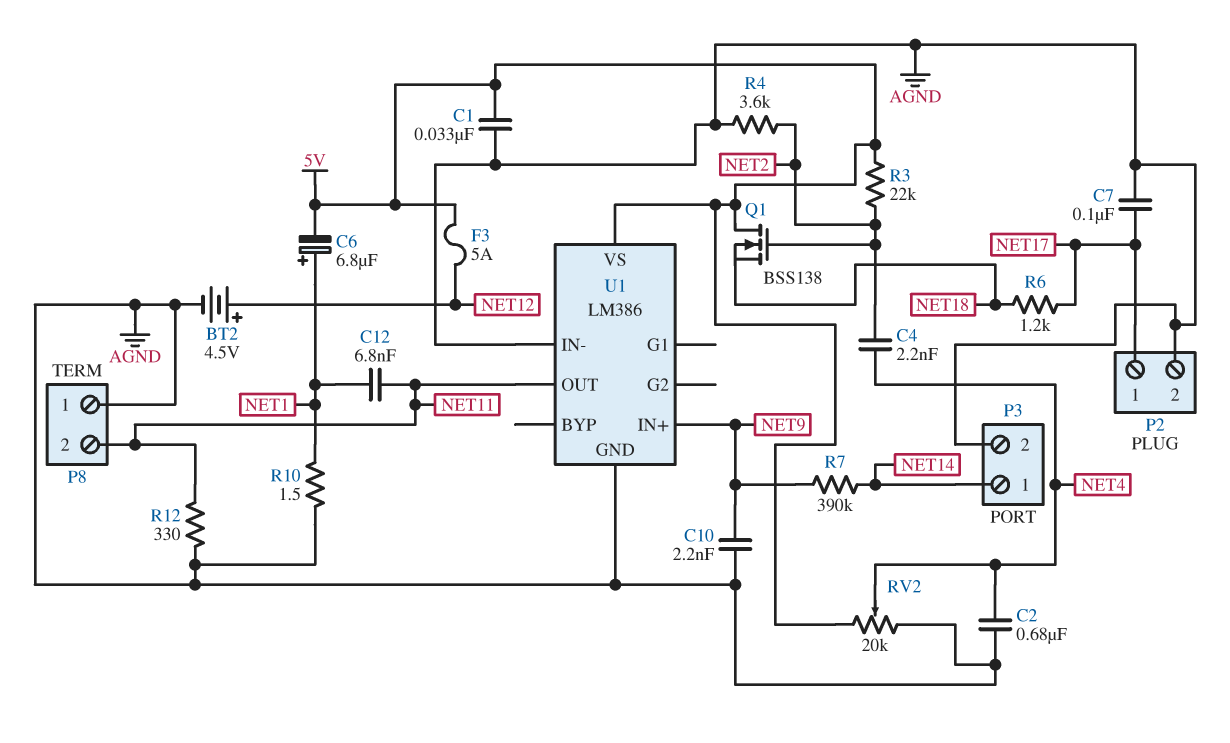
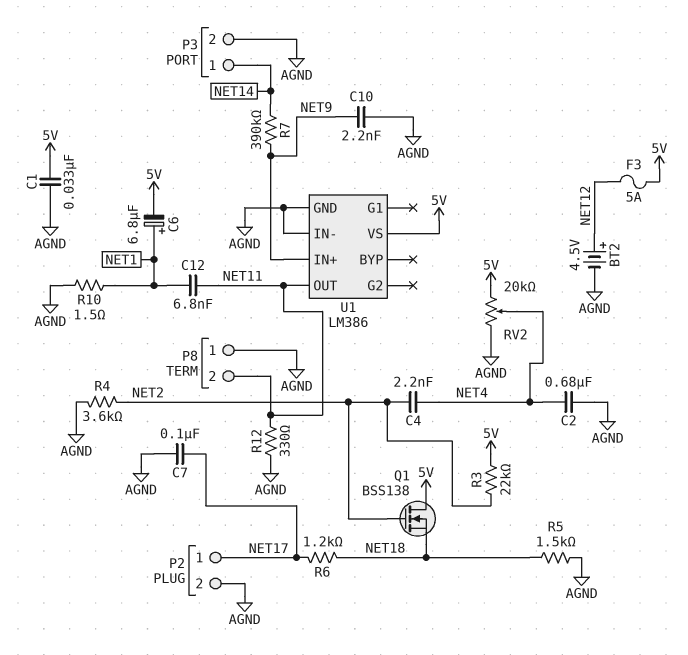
R5: none -> 1.5k (AGND, NET18)

